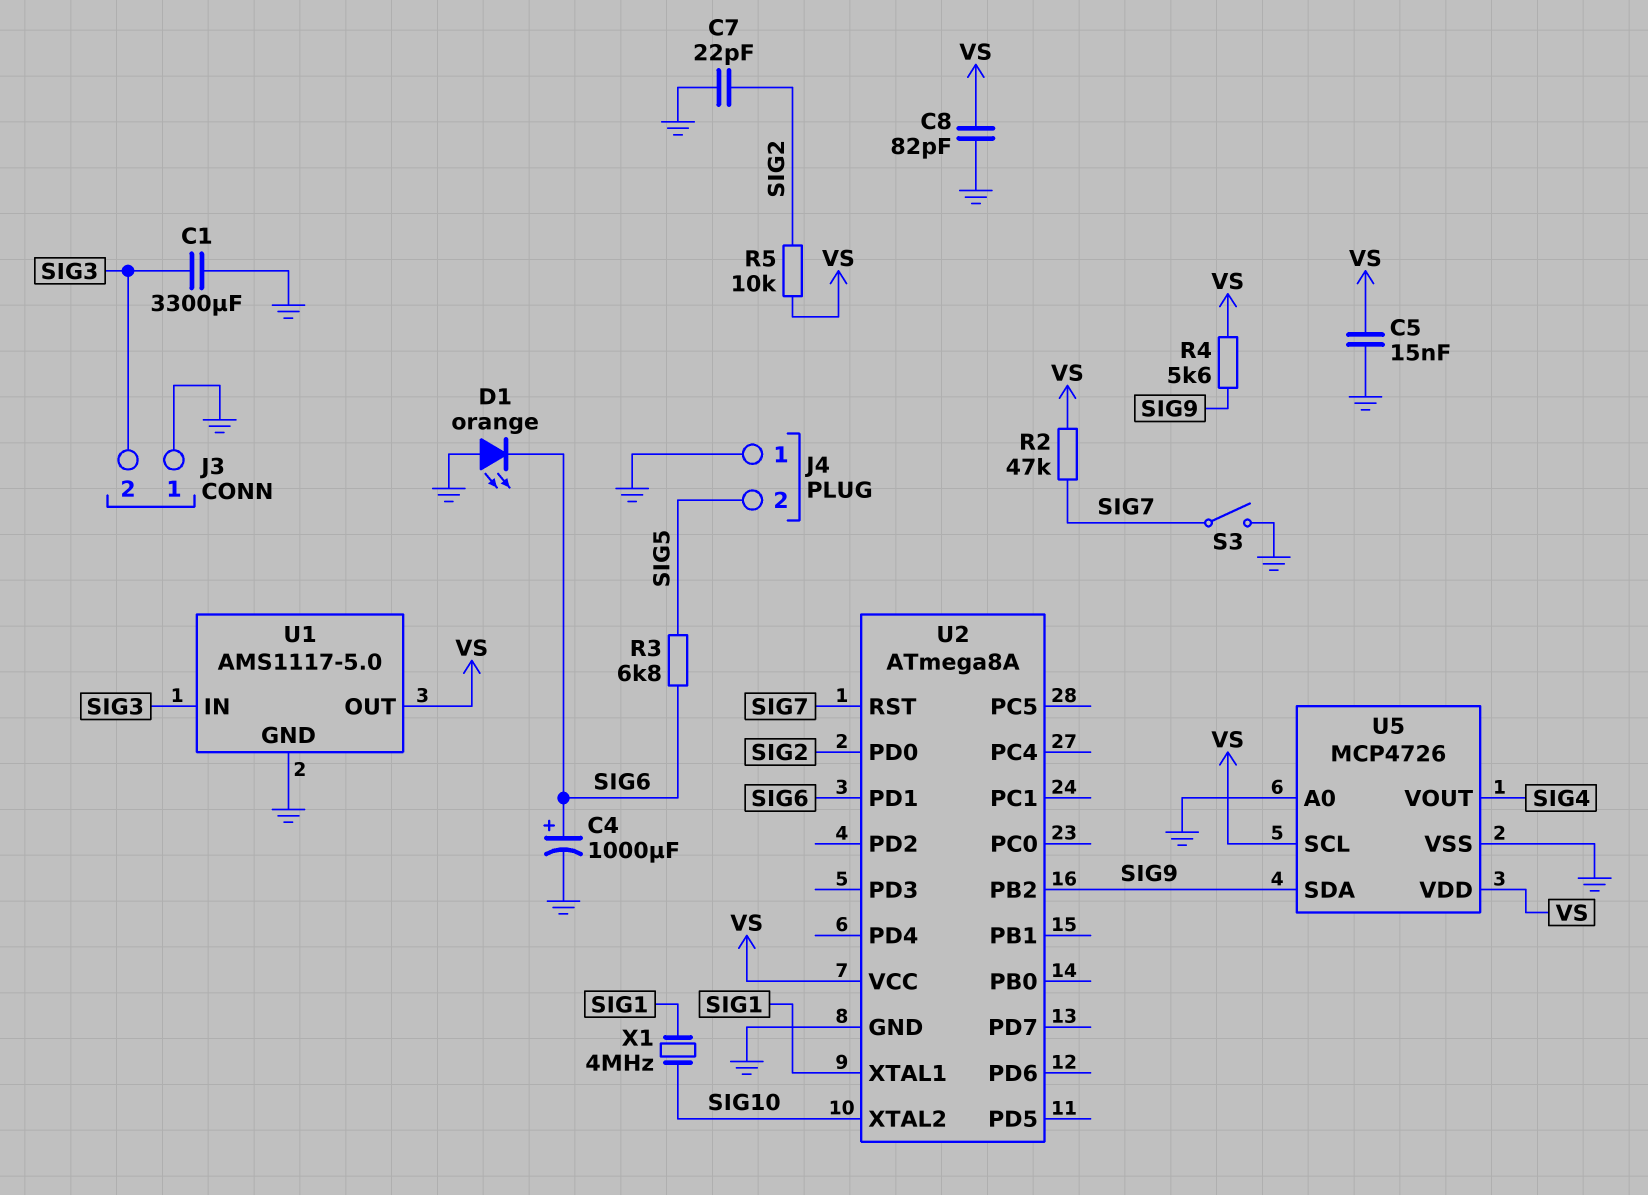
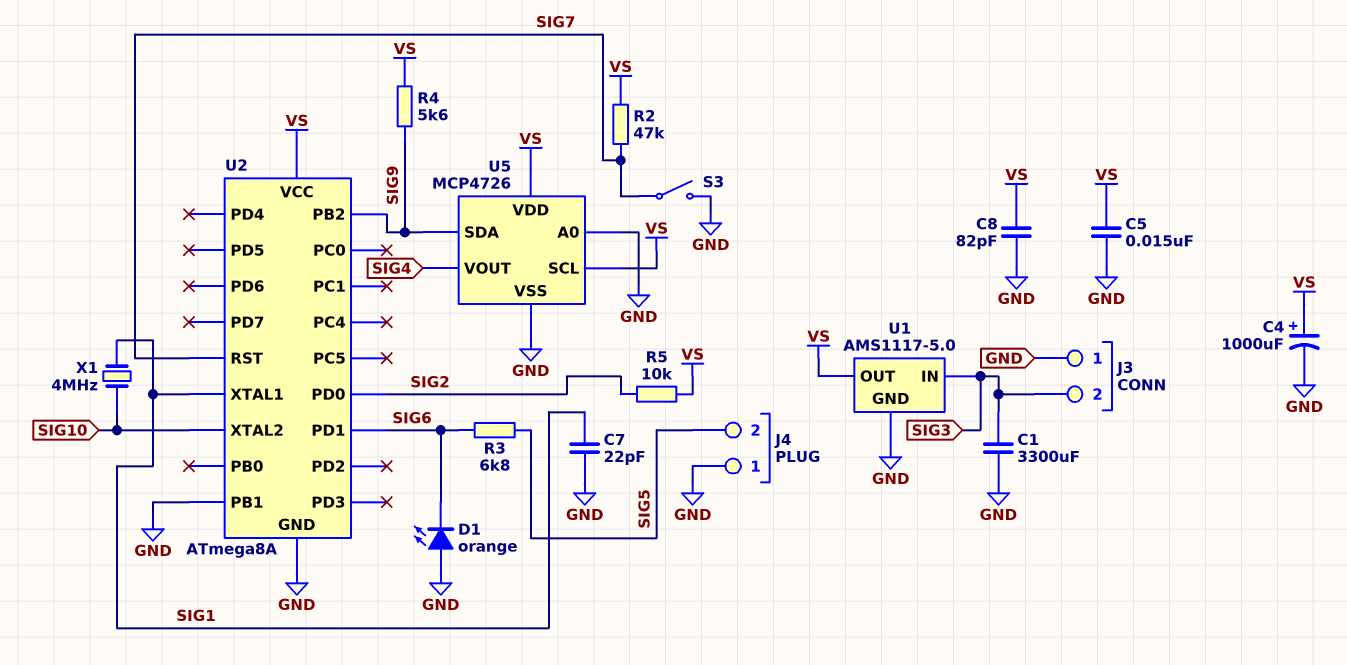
C4: 1000uF (plus SIG6, minus GND) -> 1000uF (plus VS, minus GND)
C7: 22pF (GND, SIG2) -> 22pF (GND, SIG1)
U2 pin PB1: none -> GND

